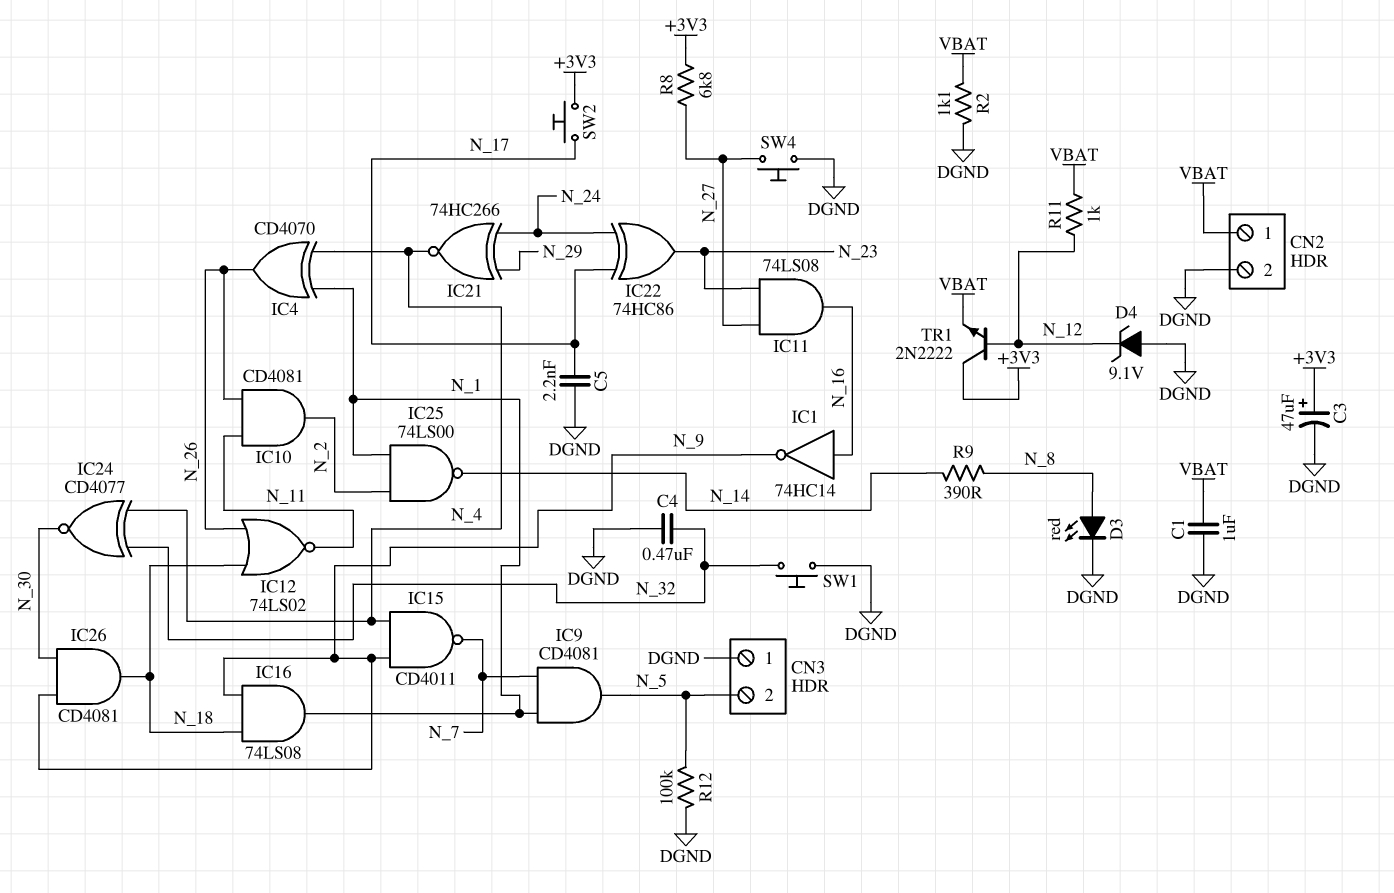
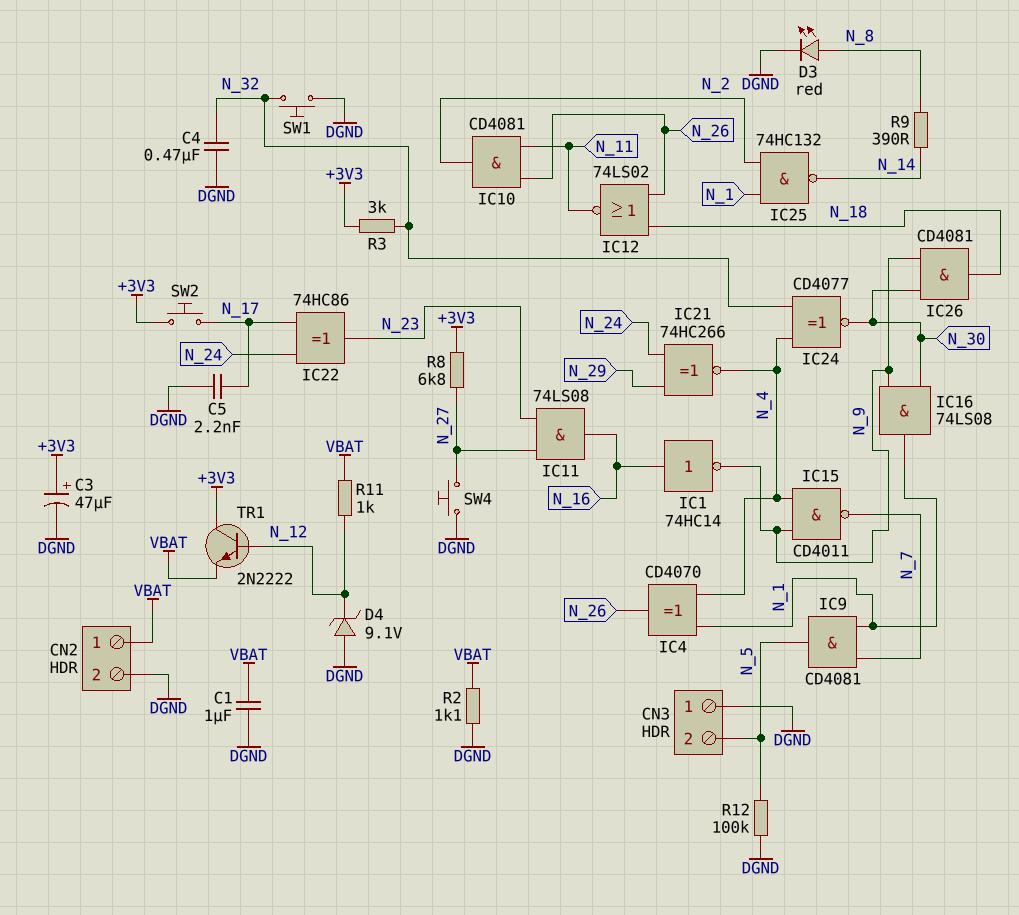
IC16: AND 74LS08 (in N_9, in N_18, out N_1) -> AND 74LS08 (in N_9, in N_30, out N_1)
IC25: NAND 74LS00 (in N_1, in N_2, out N_14) -> NAND 74HC132 (in N_1, in N_2, out N_14)
R3: none -> 3k (+3V3, N_32)

